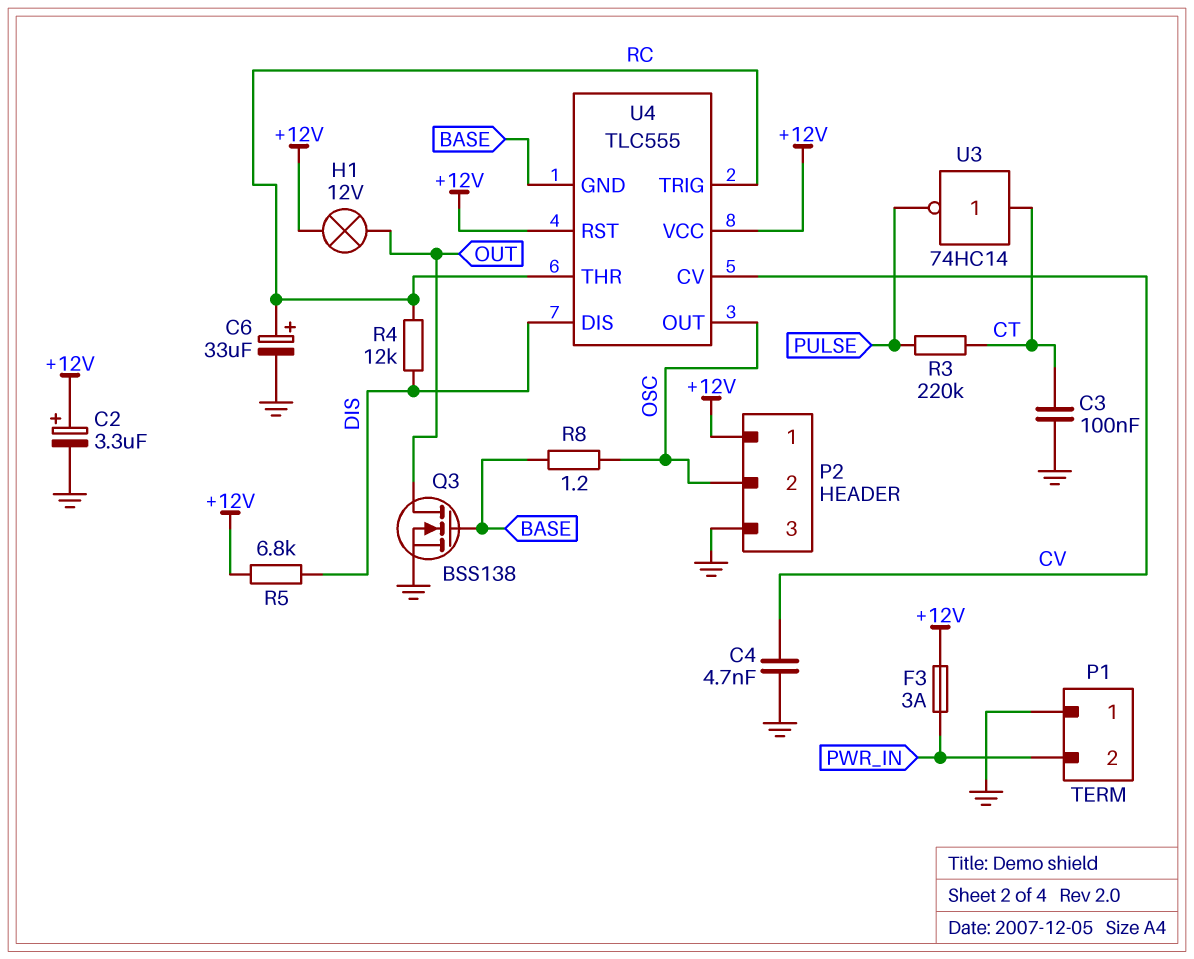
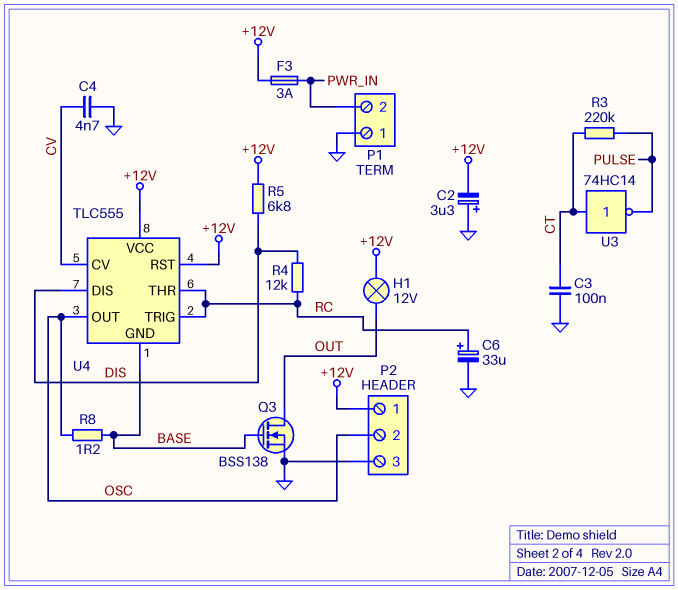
C2: 3.3uF (plus +12V, minus GND) -> 3.3uF (plus GND, minus +12V)

